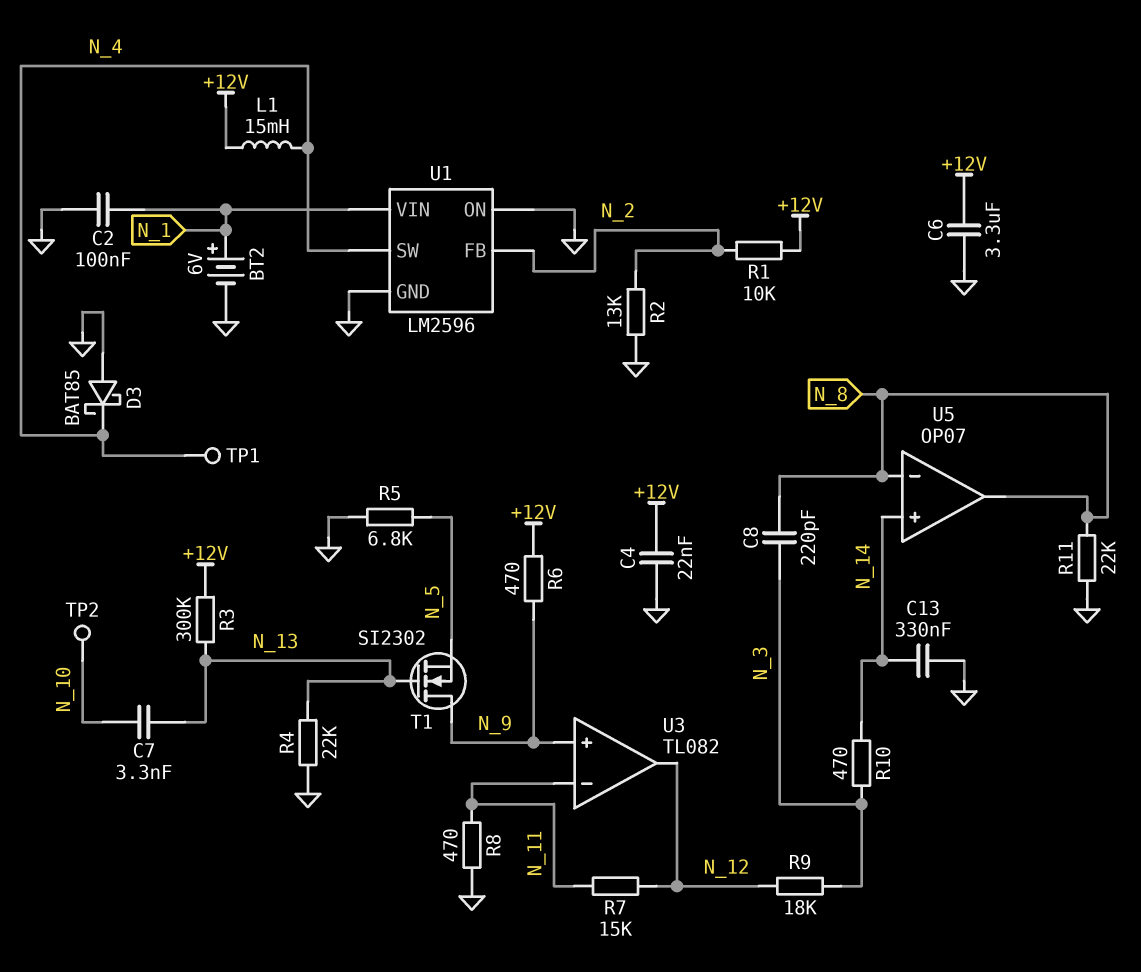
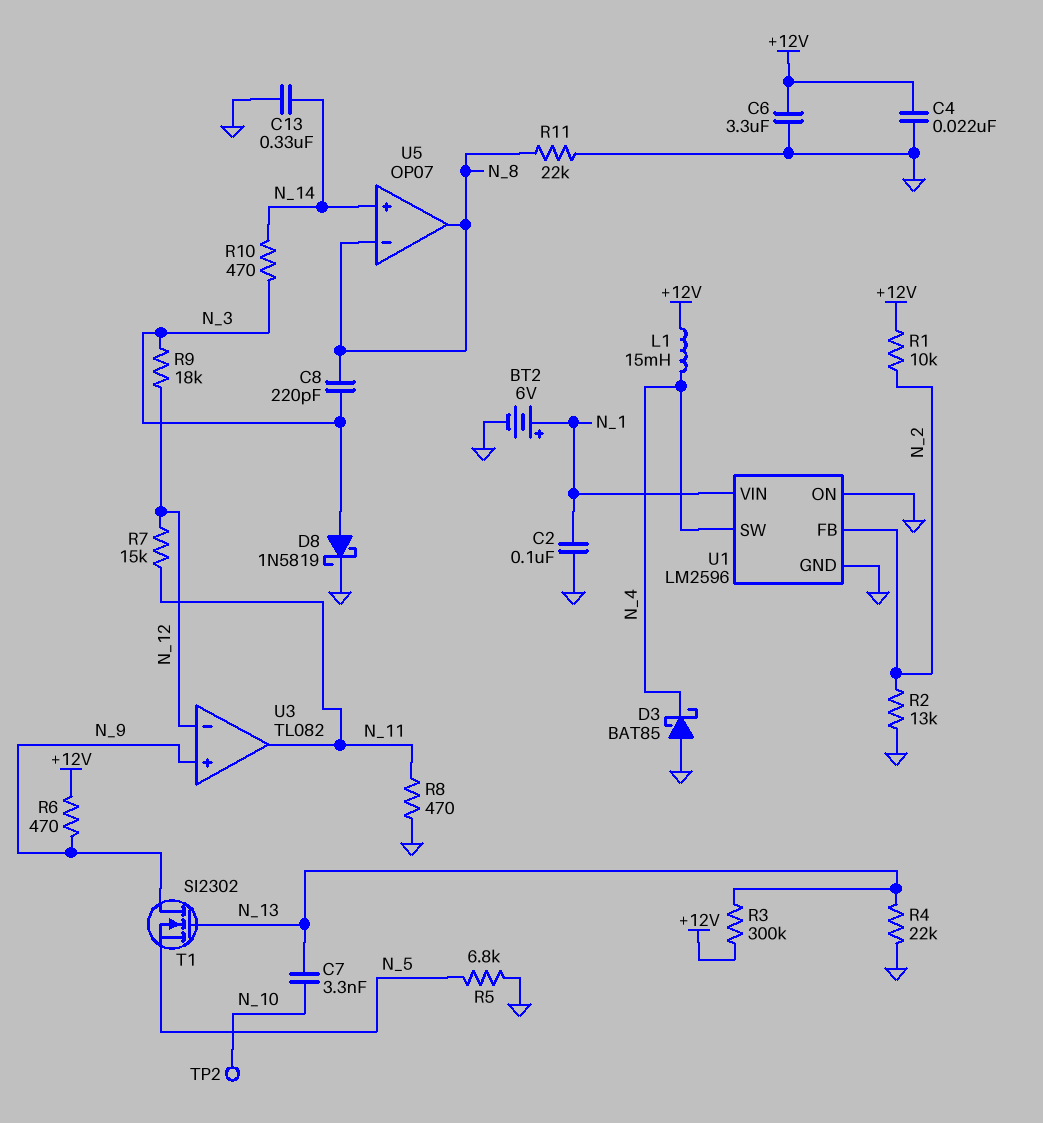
D8: none -> schottky 1N5819 (A N_3, K GND)
TP1: test point (N_4) -> none
U3 pin in-: N_11 -> N_12
U3 pin out: N_12 -> N_11

